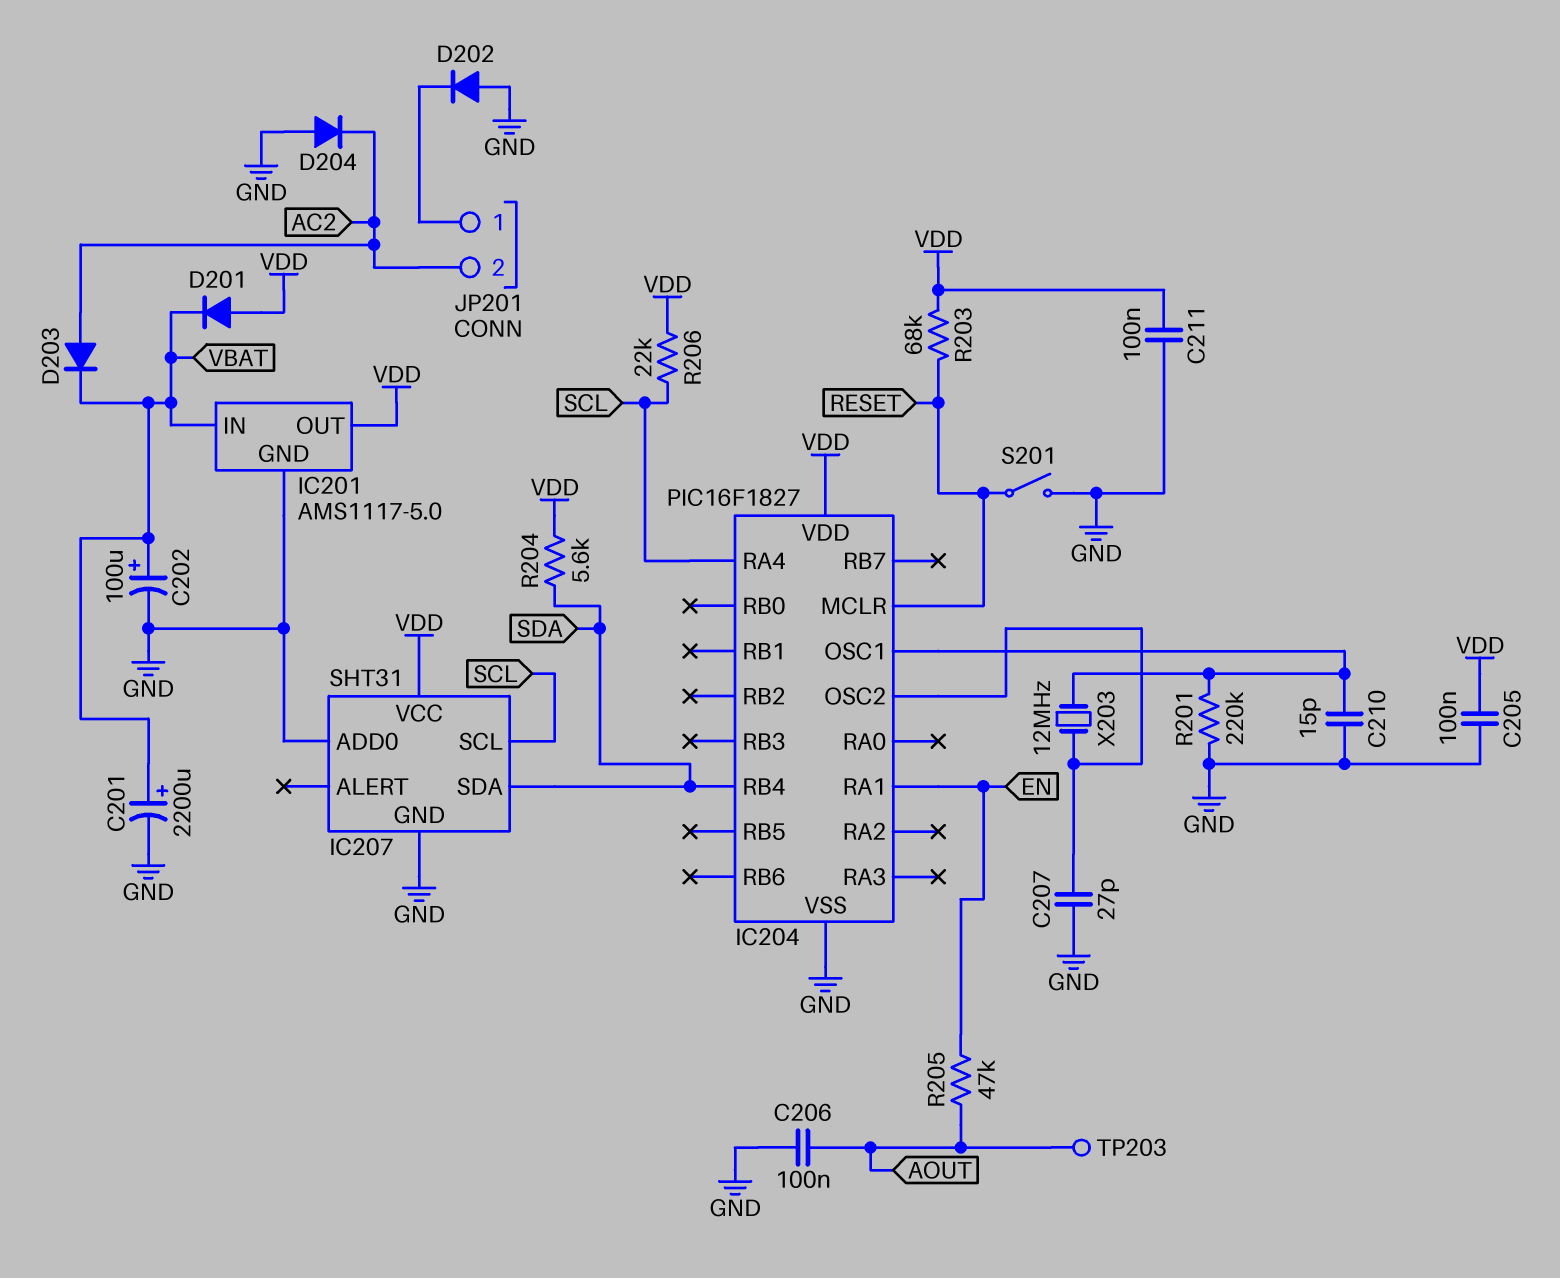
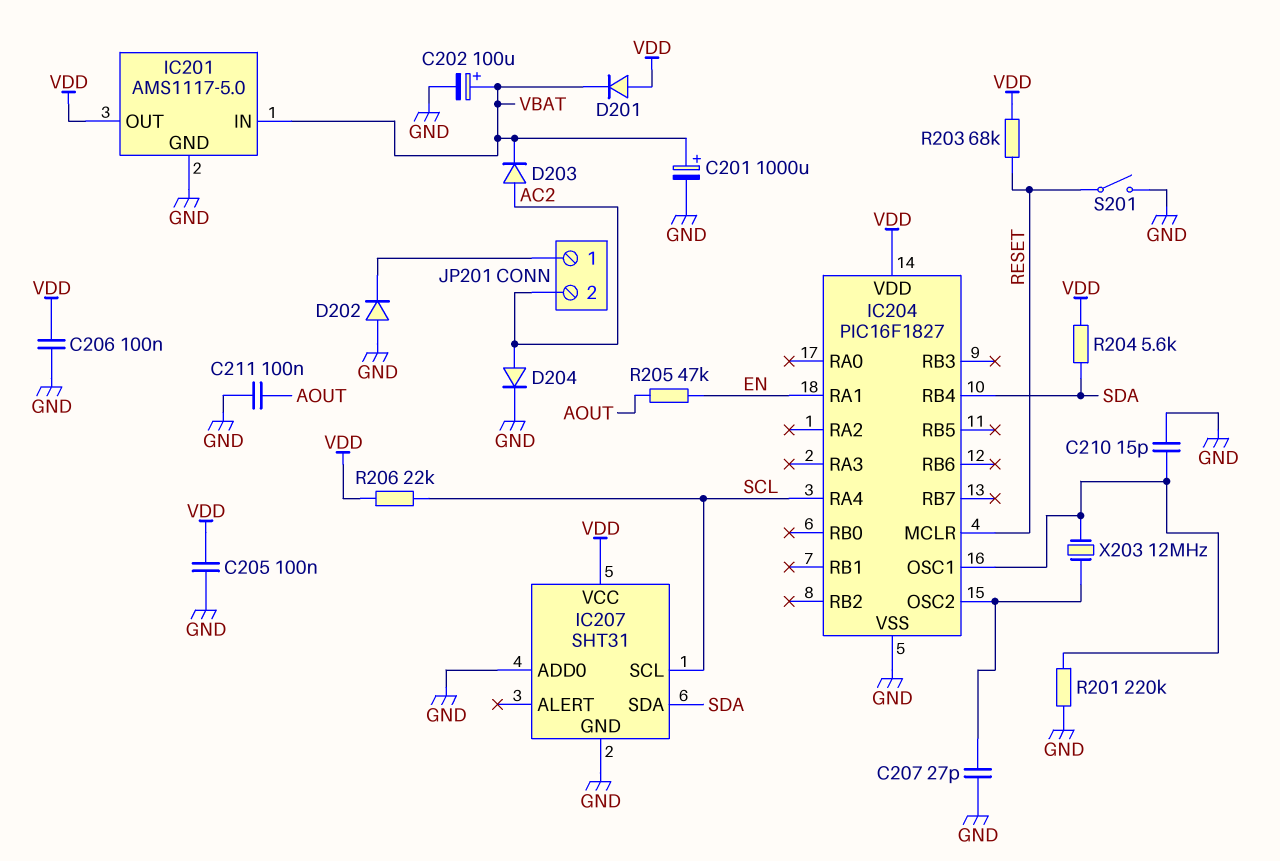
C201: 2200uF (plus VBAT, minus GND) -> 1000uF (plus VBAT, minus GND)
C206: 100nF (AOUT, GND) -> 100nF (GND, VDD)
C211: 100nF (GND, VDD) -> 100nF (AOUT, GND)
D204: diode (A GND, K AC2) -> diode (A AC2, K GND)
TP203: test point (AOUT) -> none

